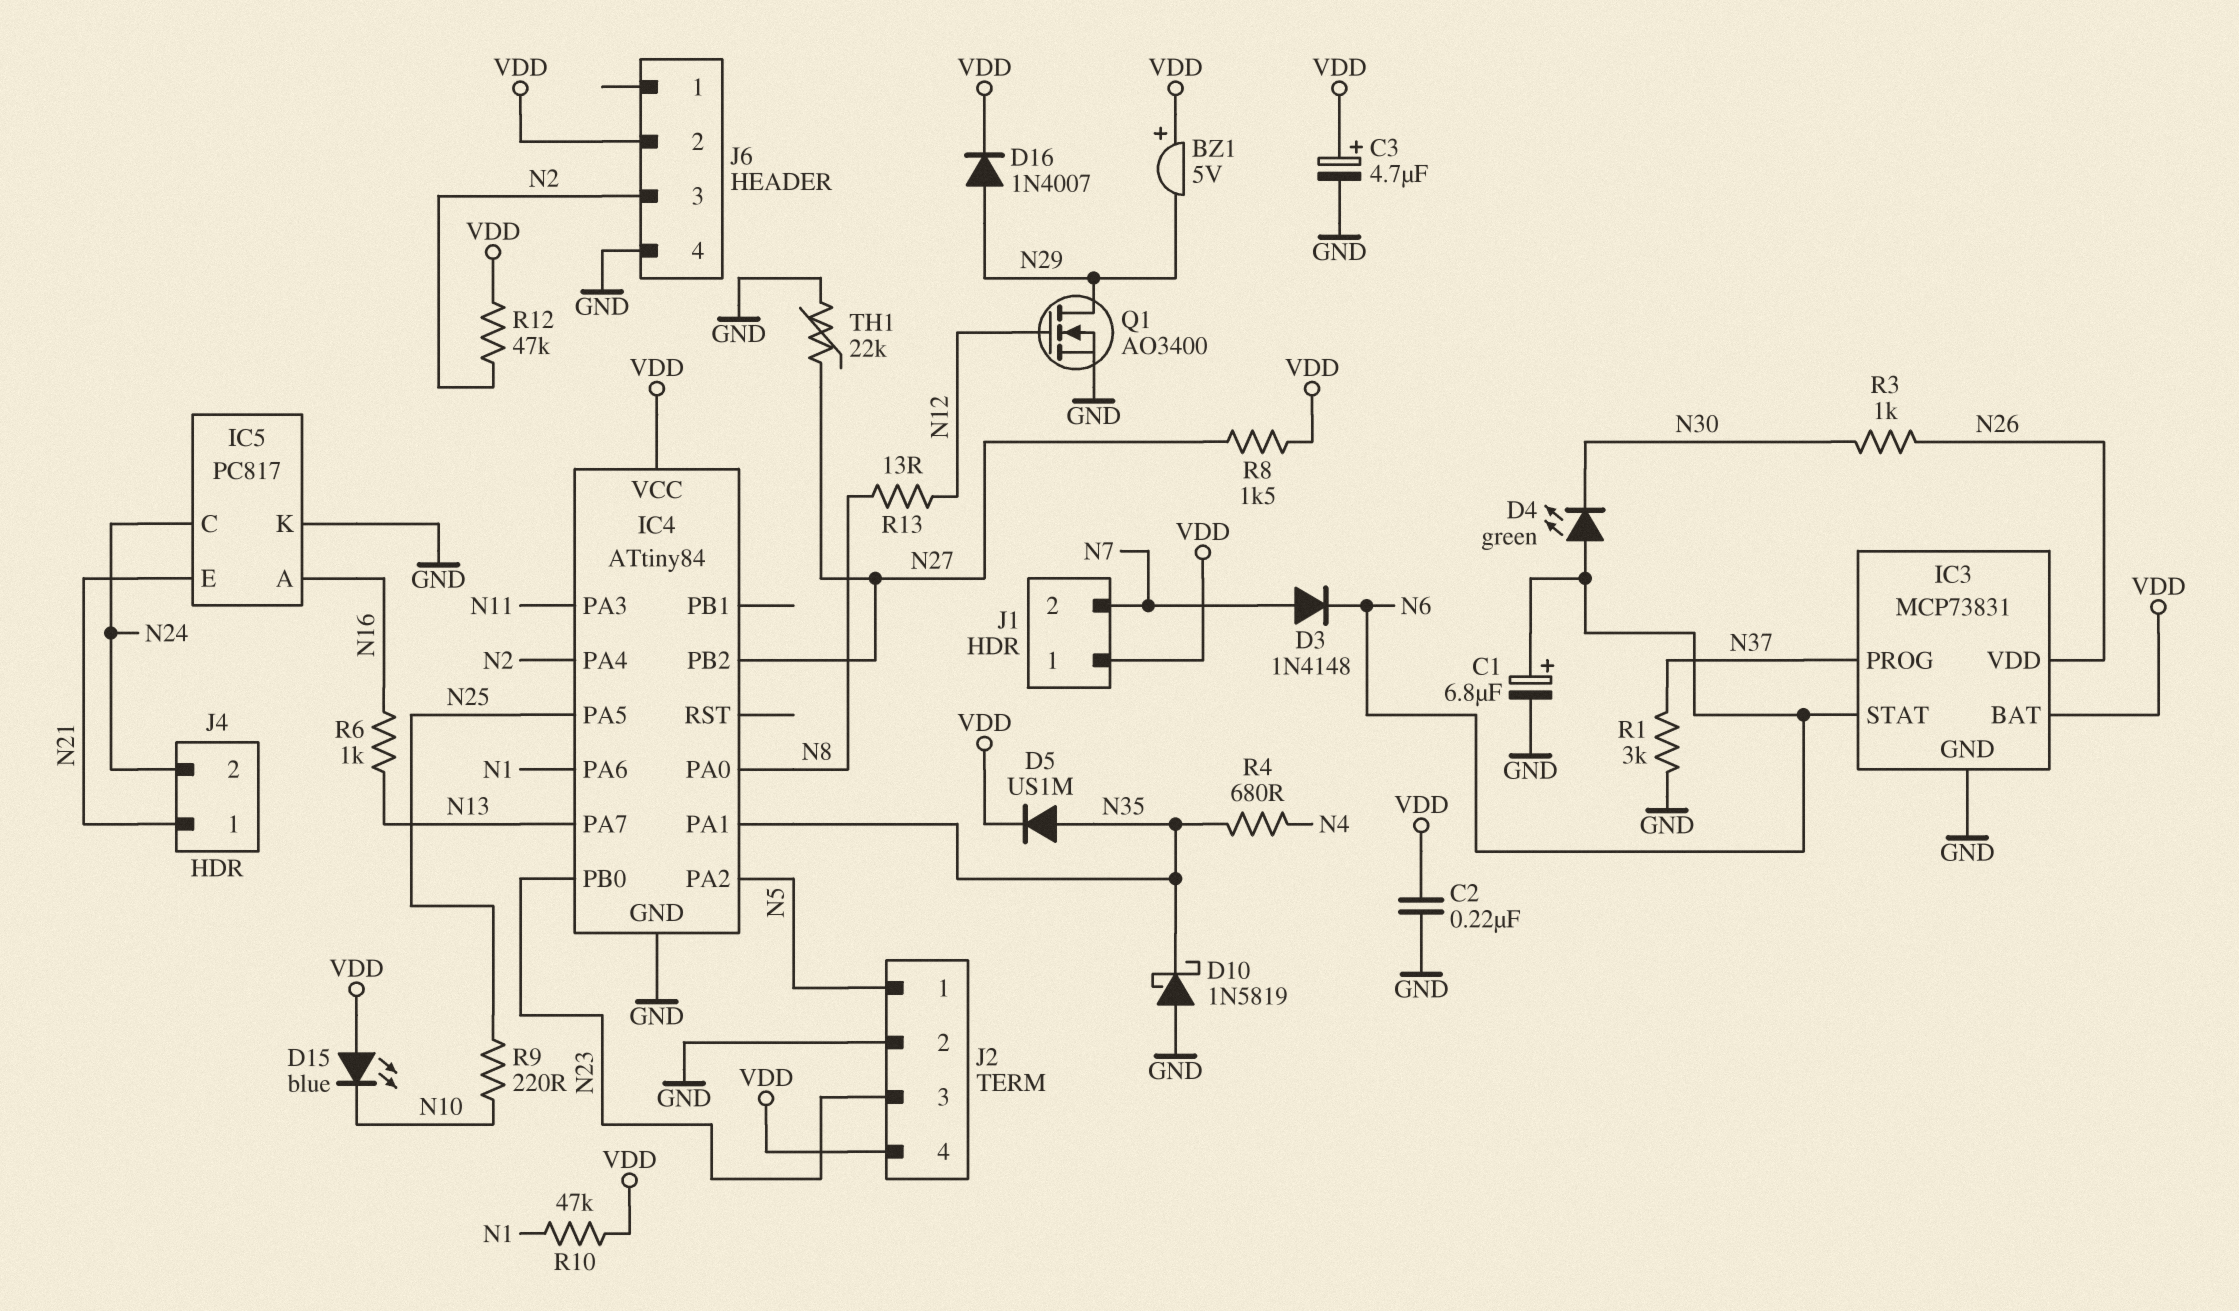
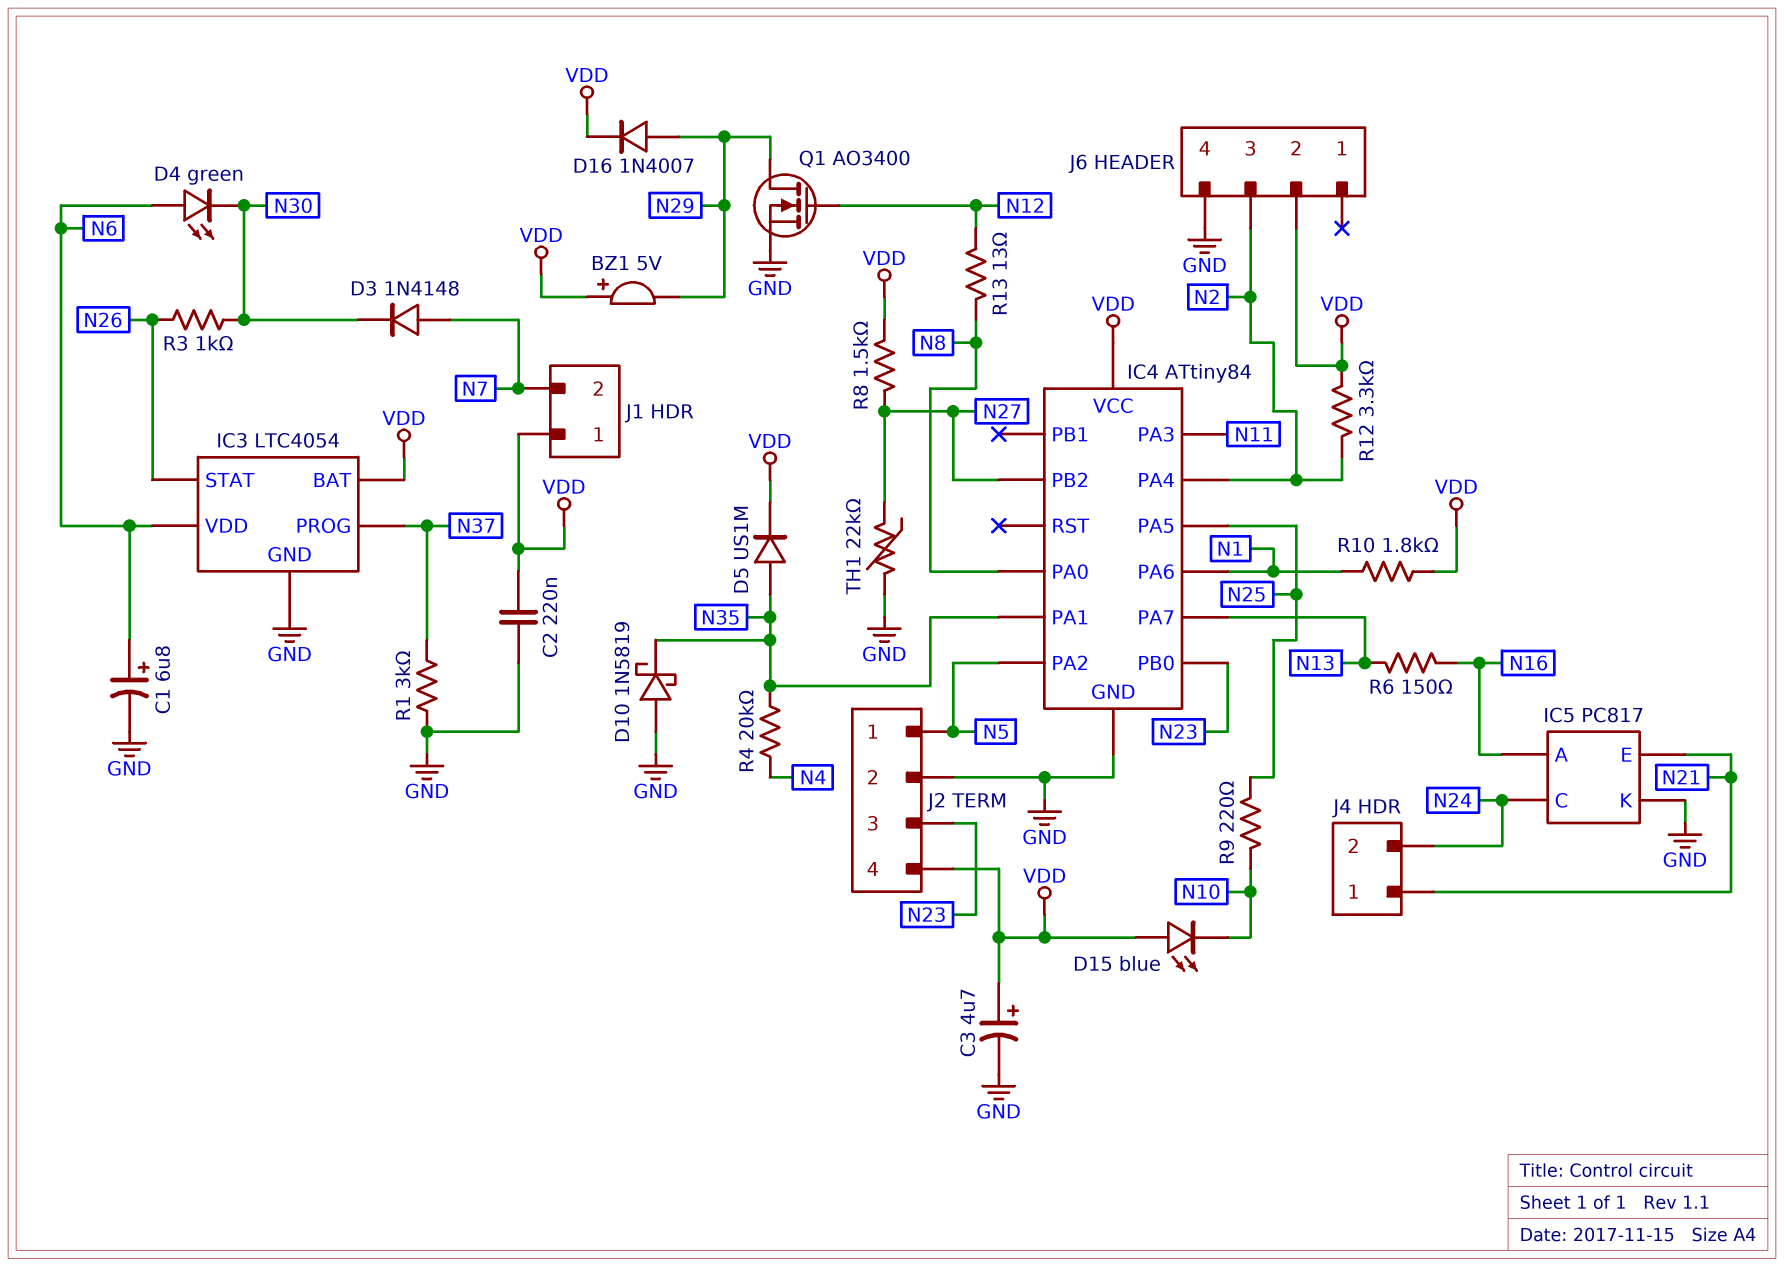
D3: diode 1N4148 (A N7, K N6) -> diode 1N4148 (A N7, K N30)
IC3: MCP73831 -> LTC4054
IC3 pin STAT: N6 -> N26
IC3 pin VDD: N26 -> N6
R4: 680 (N4, N35) -> 20k (N4, N35)
R6: 1k (N13, N16) -> 150 (N13, N16)
R10: 47k (N1, VDD) -> 1.8k (N1, VDD)
R12: 47k (N2, VDD) -> 3.3k (N2, VDD)

